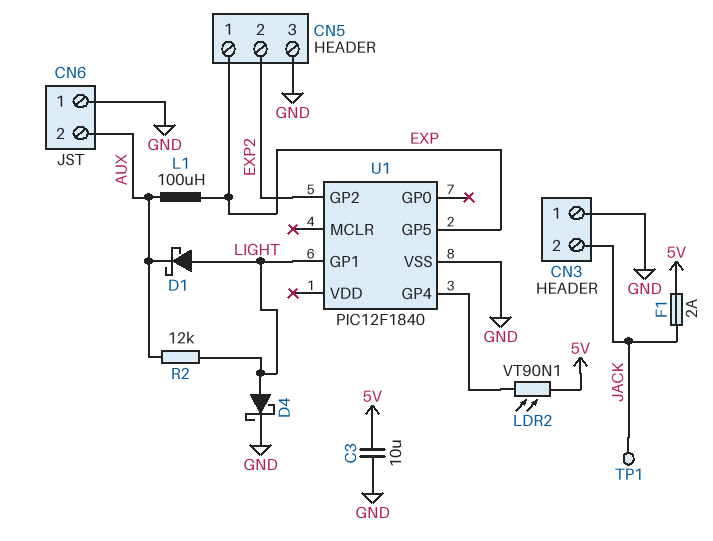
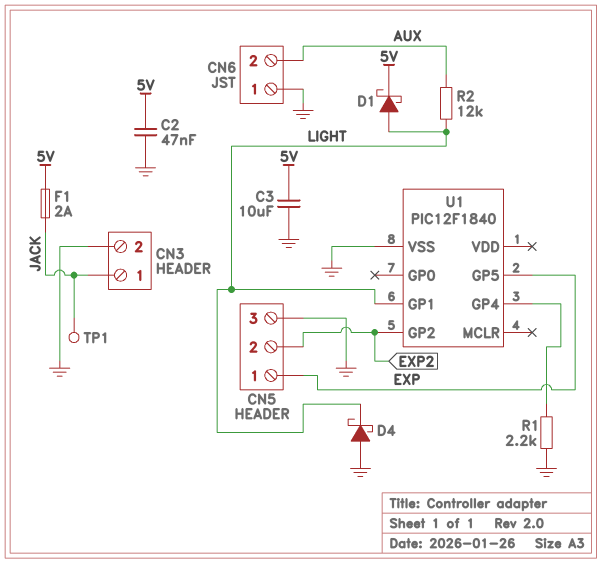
C2: none -> 47nF (5V, GND)
CN3 pin 1: GND -> JACK
CN3 pin 2: JACK -> GND
D1: schottky (A LIGHT, K AUX) -> schottky (A LIGHT, K 5V)
D4: schottky (A LIGHT, K GND) -> schottky (A GND, K LIGHT)
L1: 100uH (AUX, EXP) -> none
LDR2: VT90N1 (5V, U1/GP4) -> none
R1: none -> 2.2k (GND, U1/GP4)

